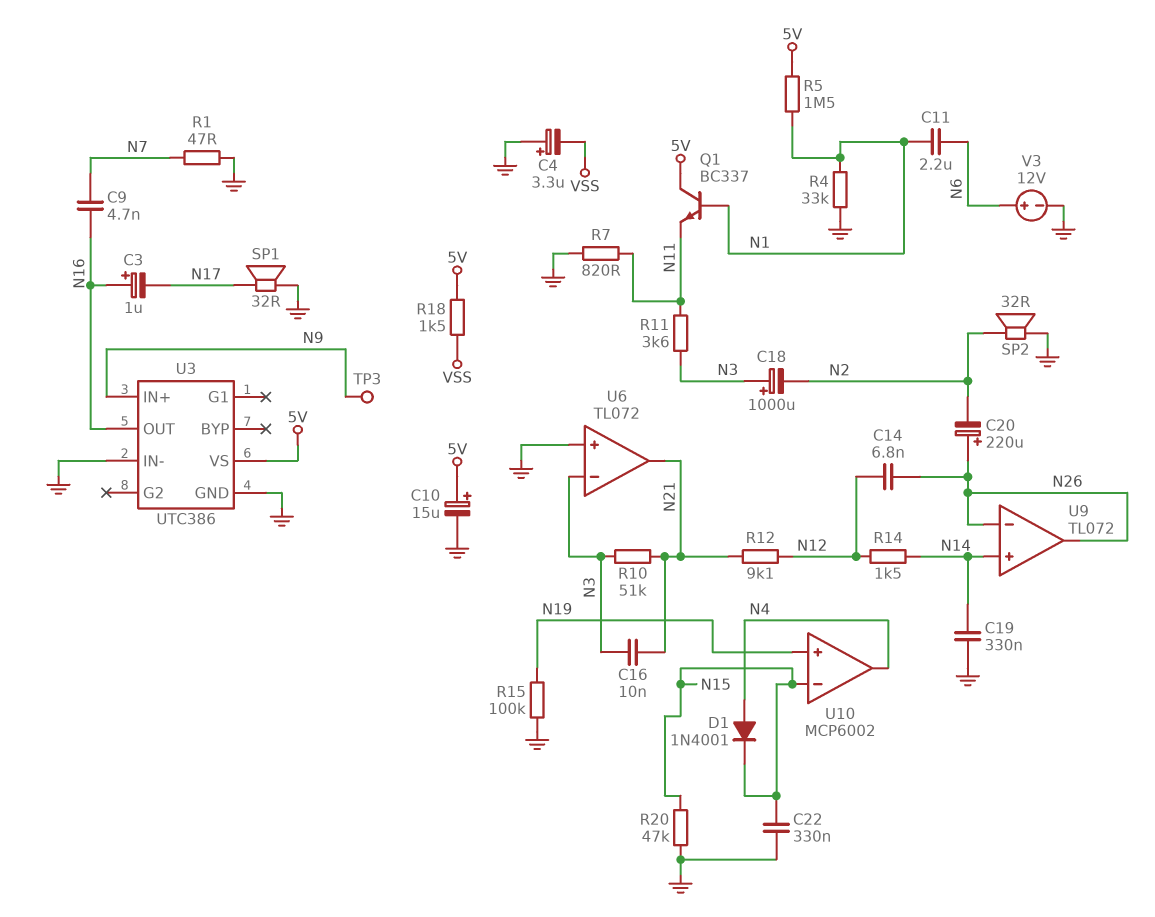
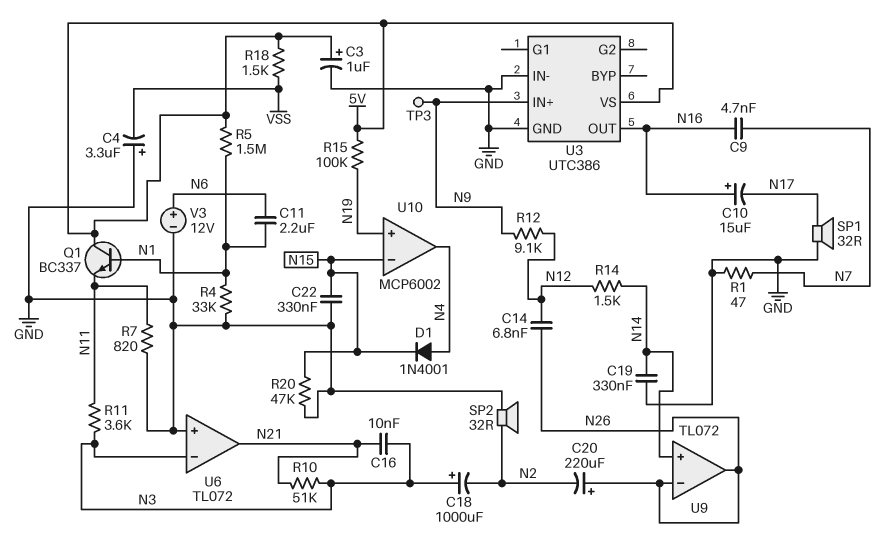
C3: 1uF (plus N16, minus N17) -> 1uF (plus 5V, minus GND)
C10: 15uF (plus 5V, minus GND) -> 15uF (plus N16, minus N17)
R12: 9.1k (N12, N21) -> 9.1k (N9, N12)
R15: 100k (GND, N19) -> 100k (5V, N19)

